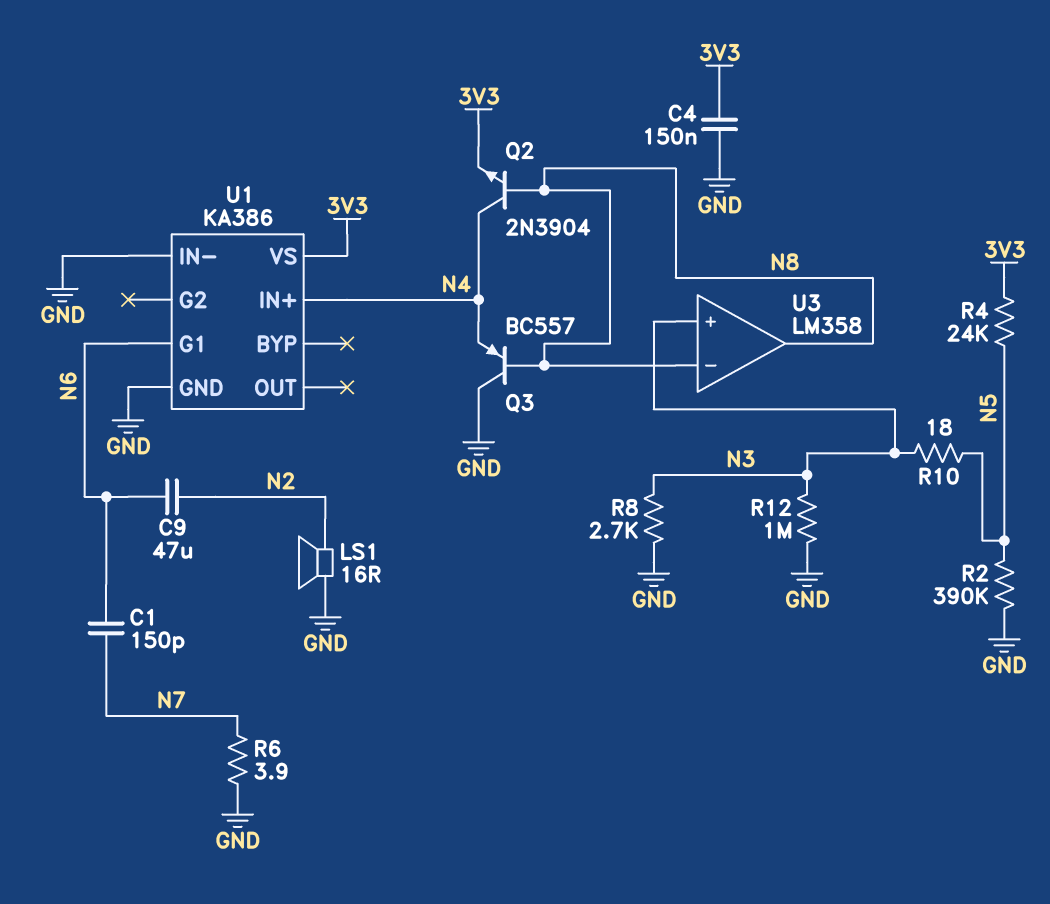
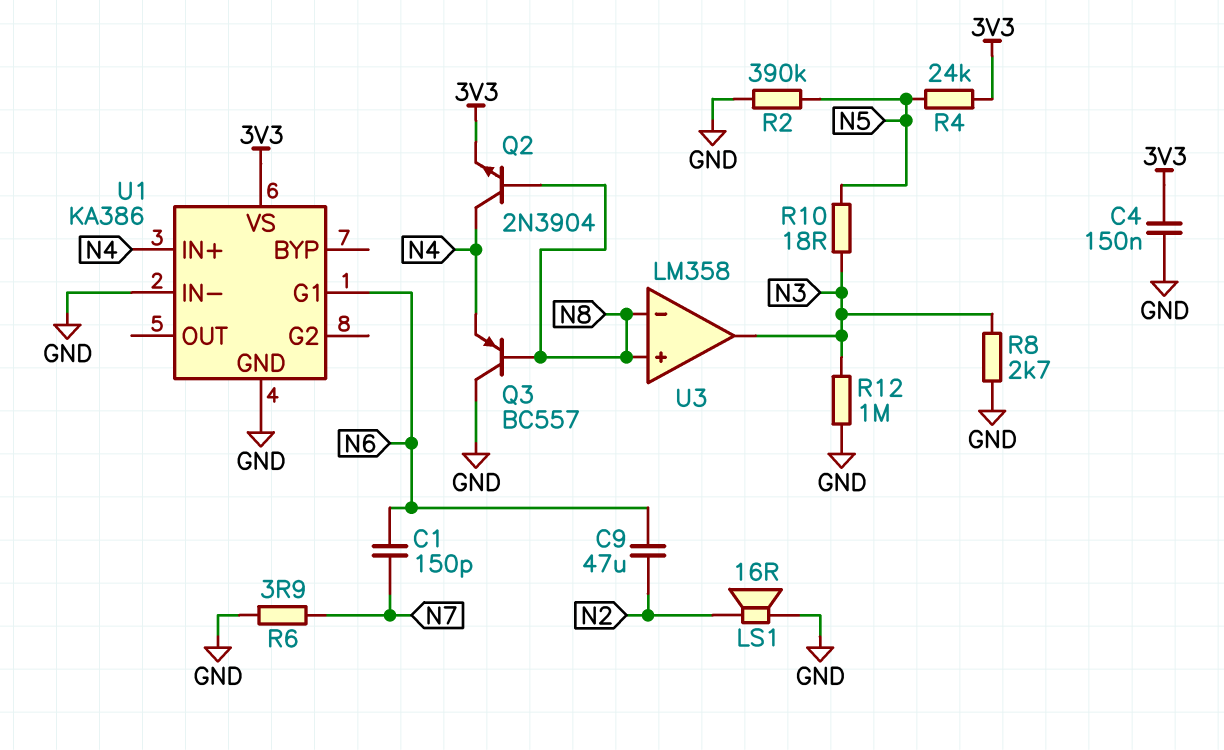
U3 pin in+: N3 -> N8
U3 pin out: N8 -> N3

